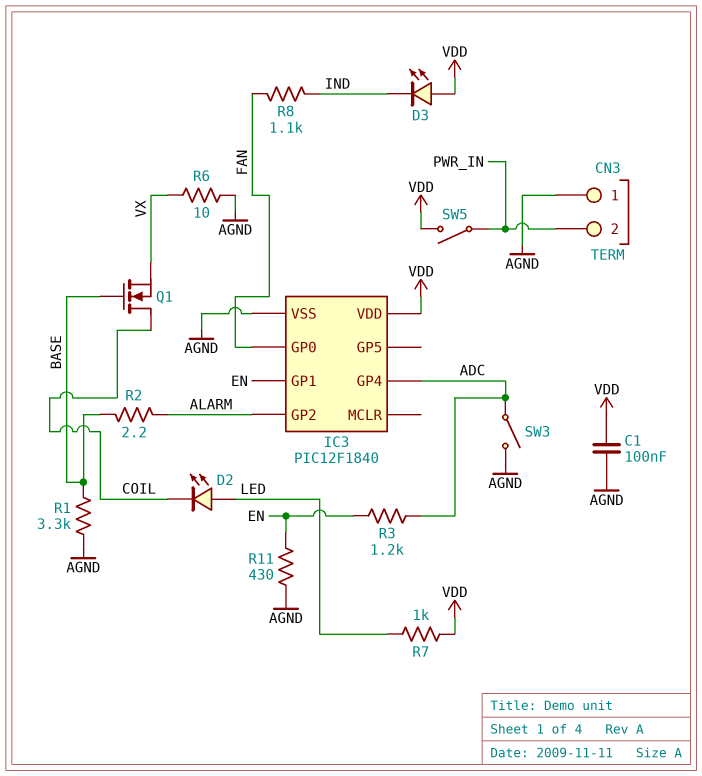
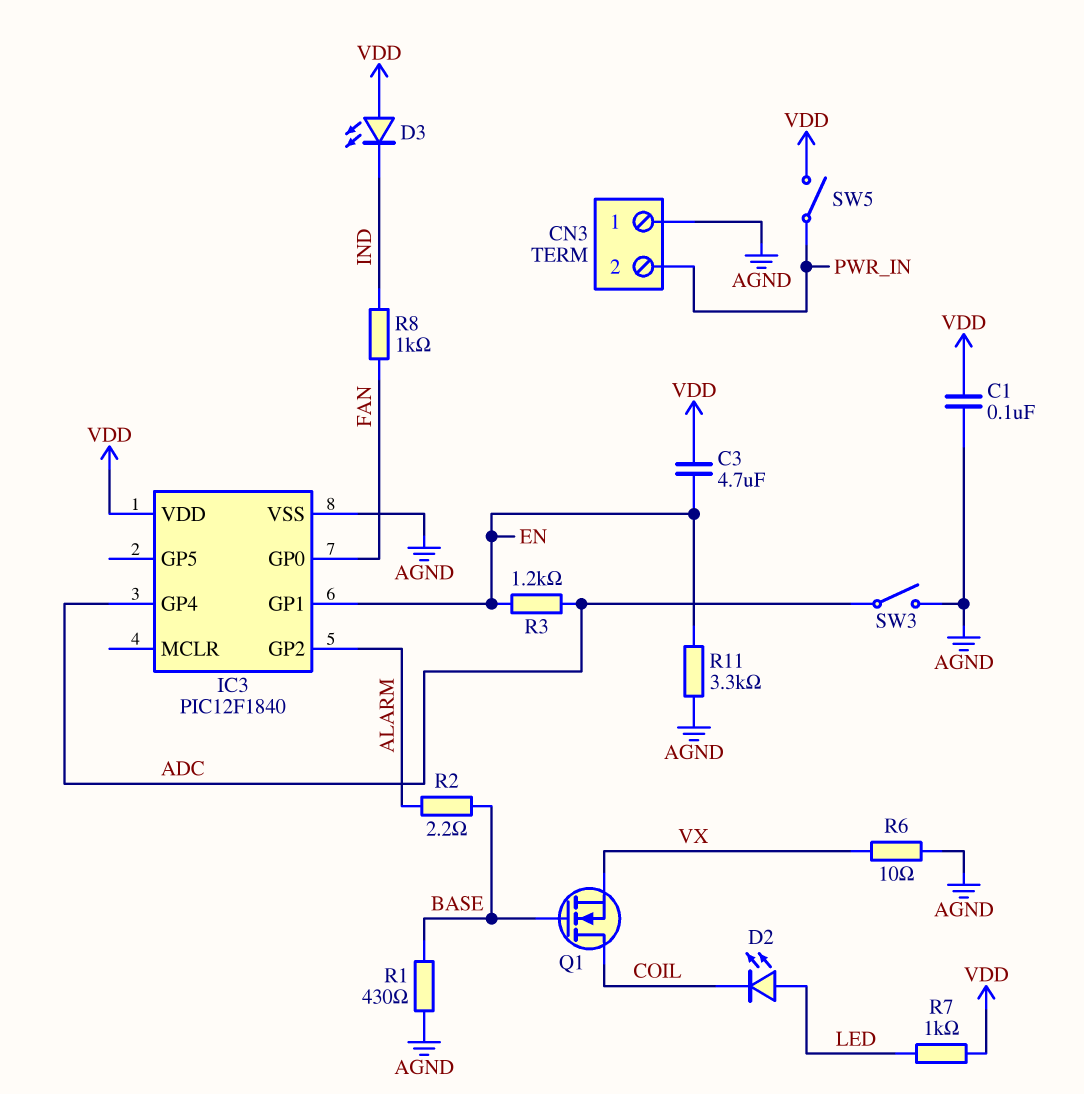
C3: none -> 4.7uF (EN, VDD)
R1: 3.3k (AGND, BASE) -> 430 (AGND, BASE)
R8: 1.1k (FAN, IND) -> 1k (FAN, IND)
R11: 430 (AGND, EN) -> 3.3k (AGND, EN)

